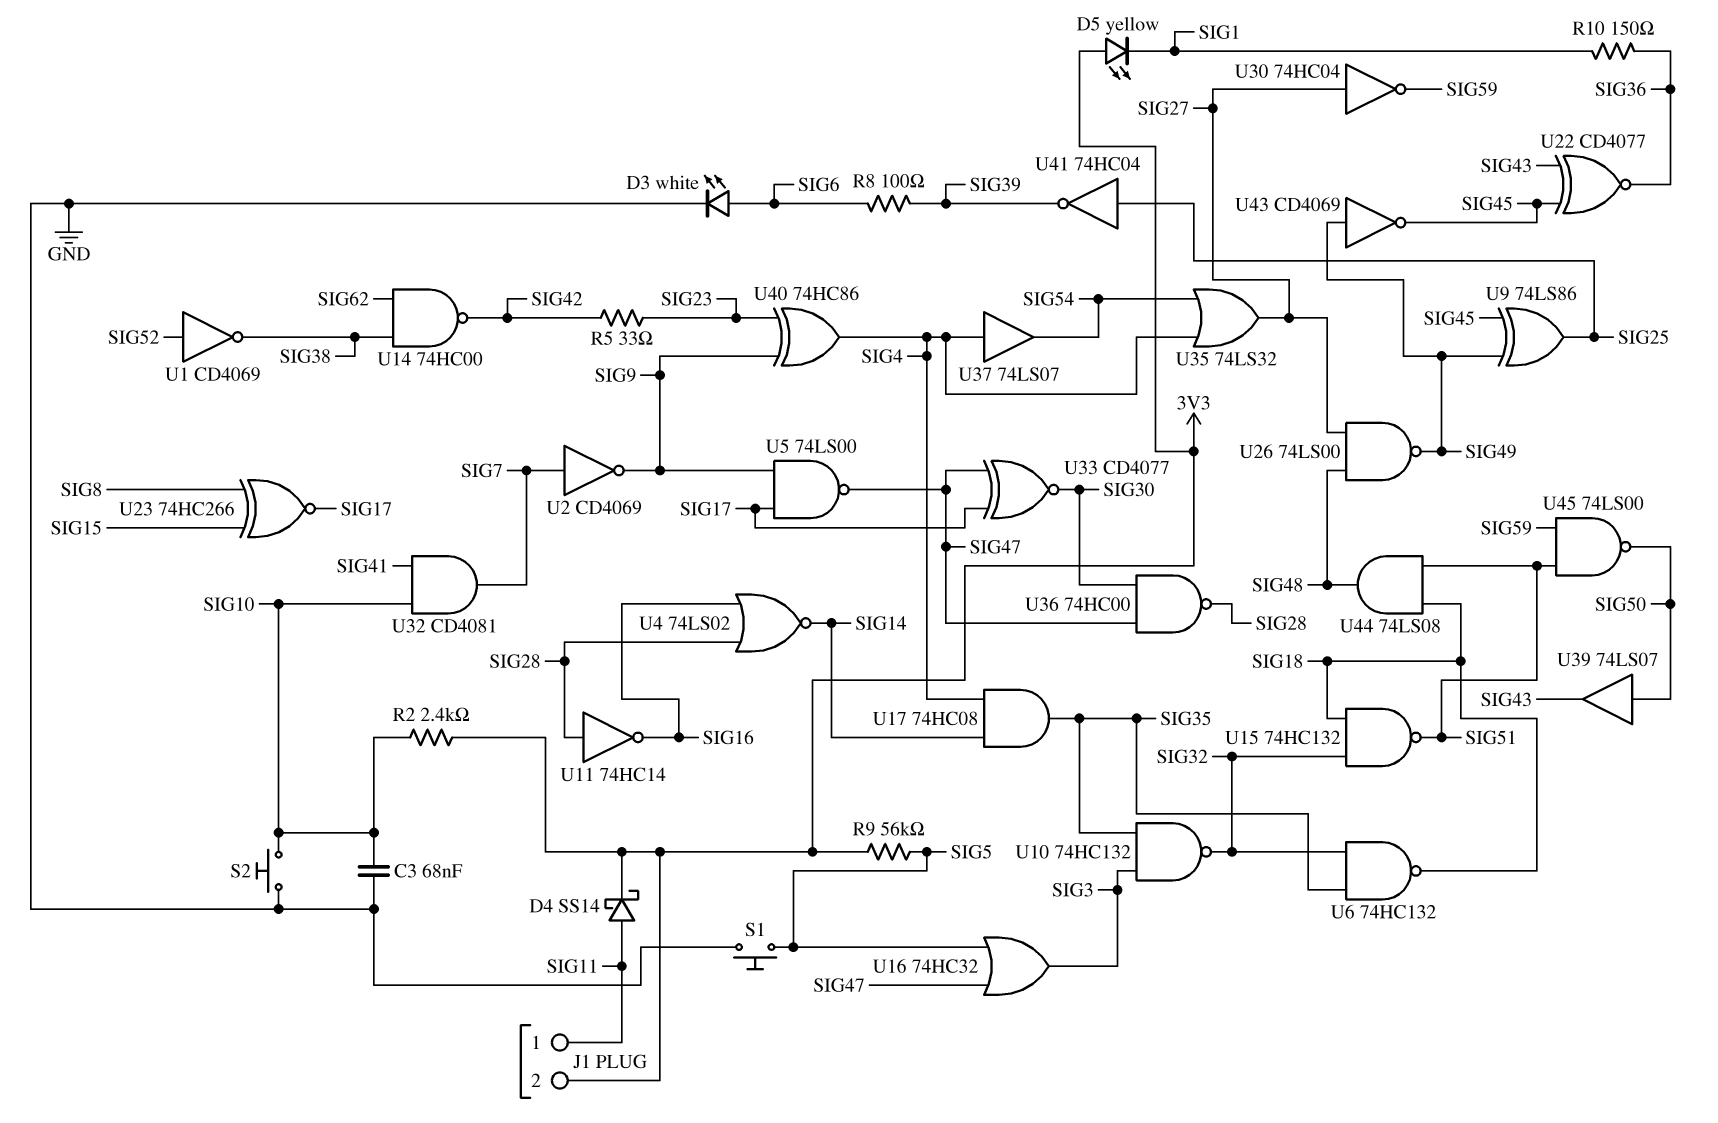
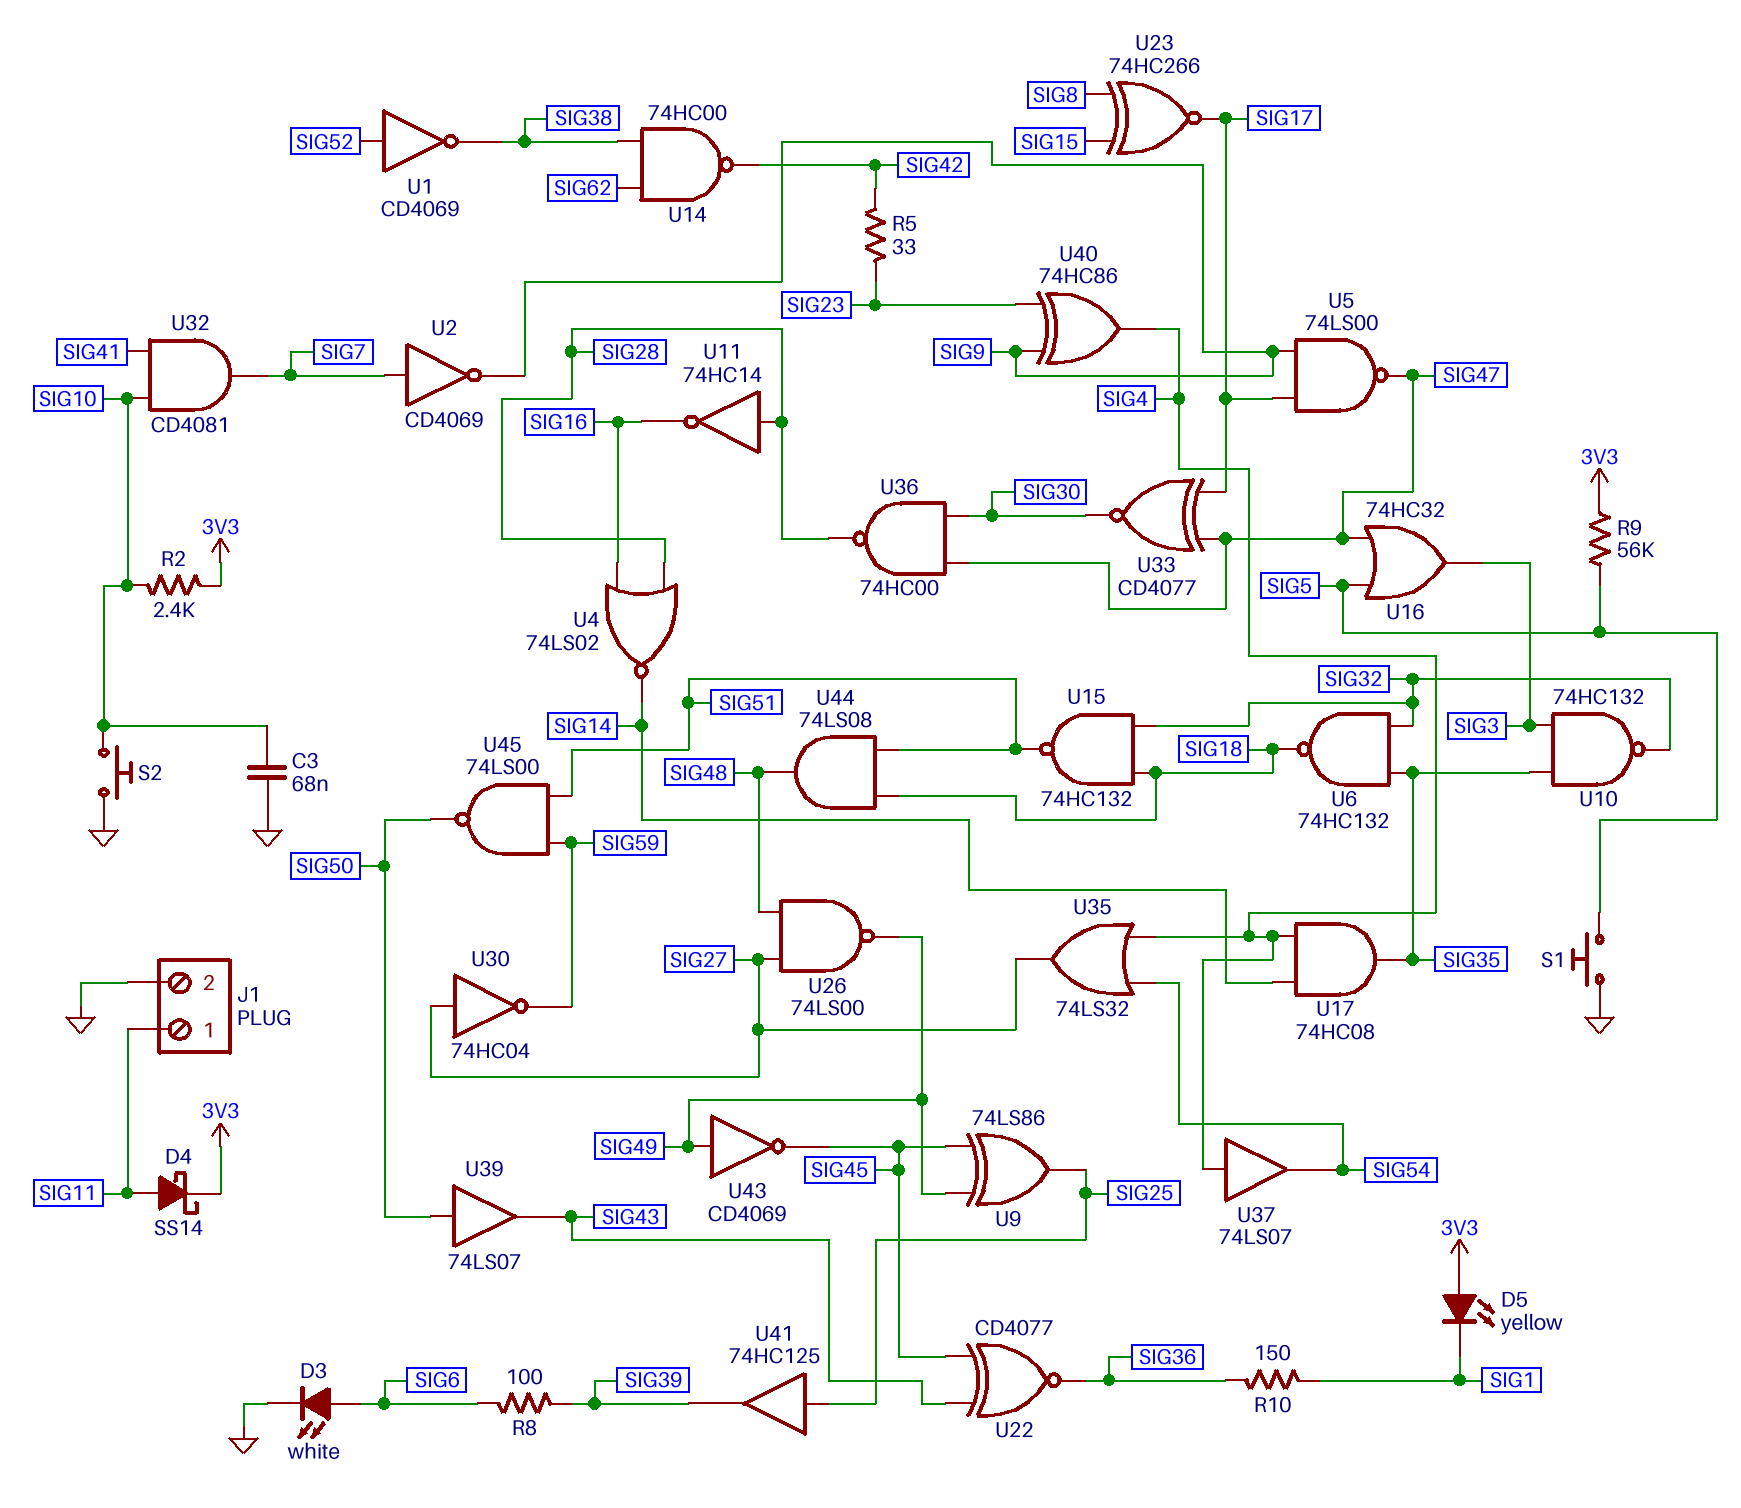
J1 pin 2: 3V3 -> GND
U41: NOT 74HC04 (in SIG25, out SIG39) -> buffer 74HC125 (in SIG25, out SIG39)

